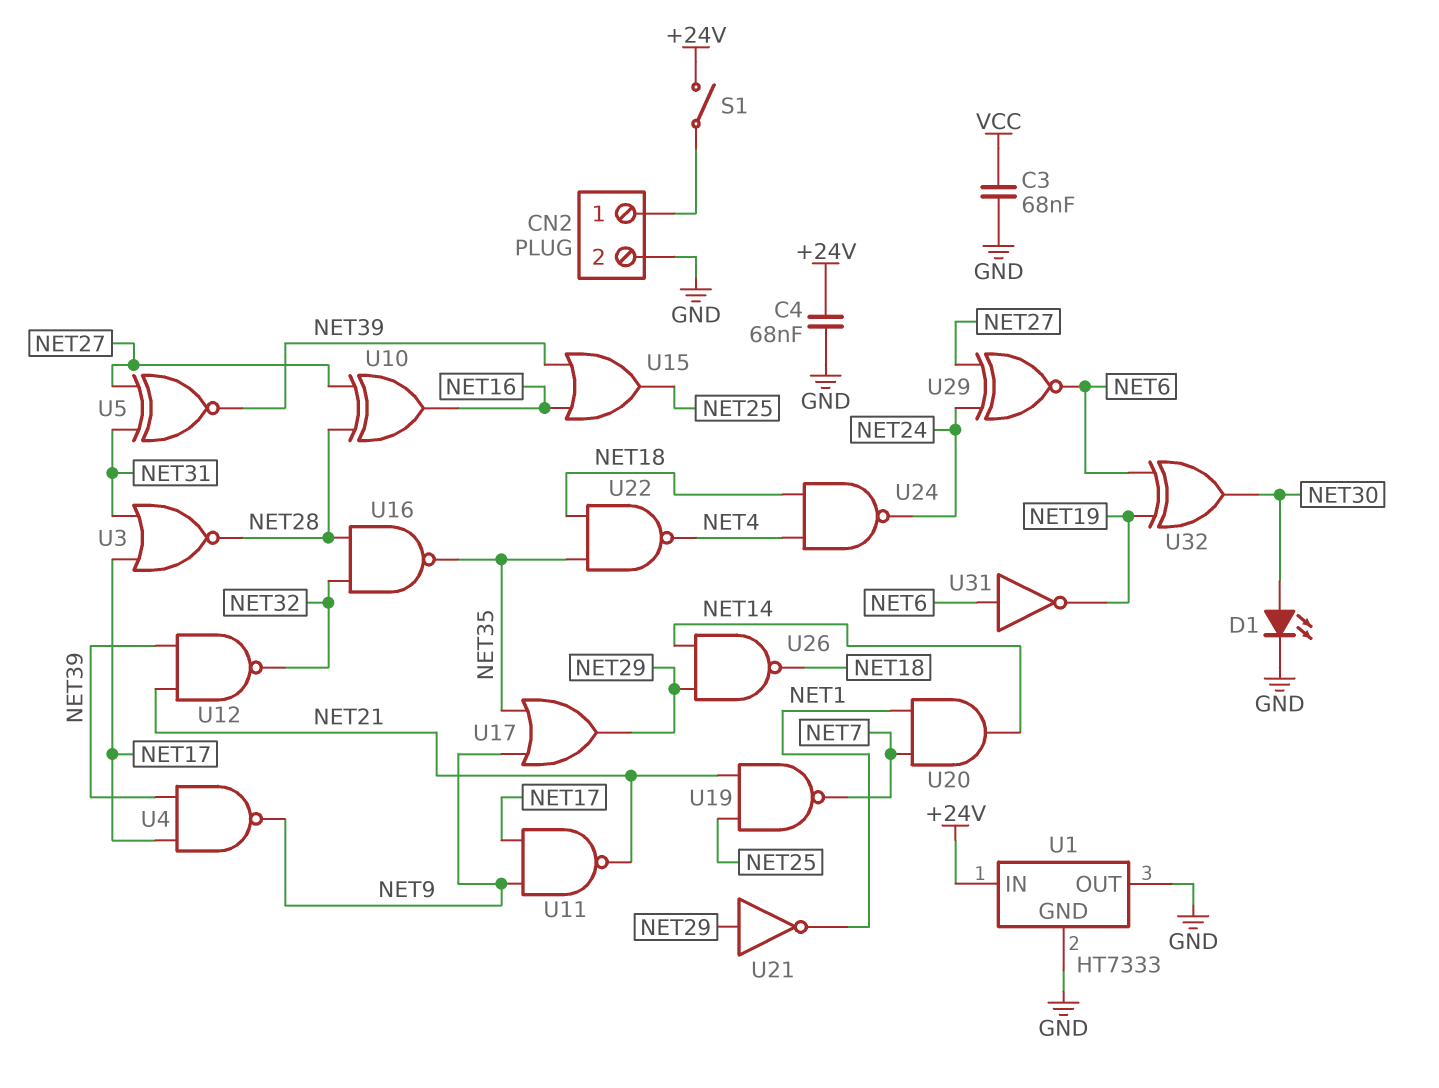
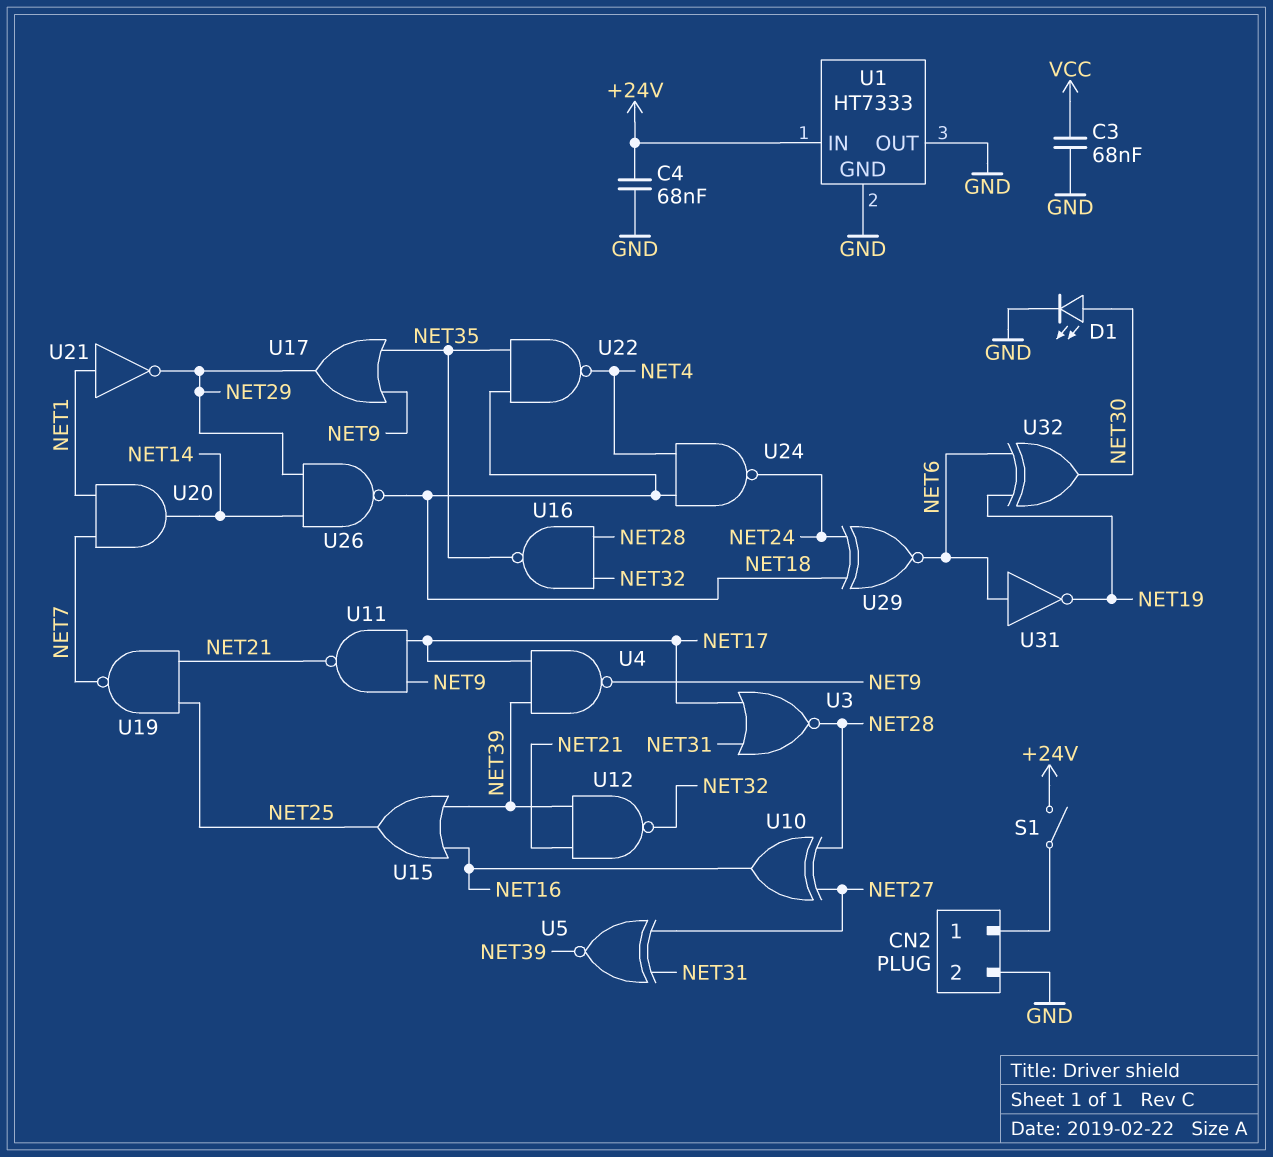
U21: NOT (in NET29, out NET1) -> NOT (in NET1, out NET29)
U29: XNOR (in NET24, in NET27, out NET6) -> XNOR (in NET18, in NET24, out NET6)

